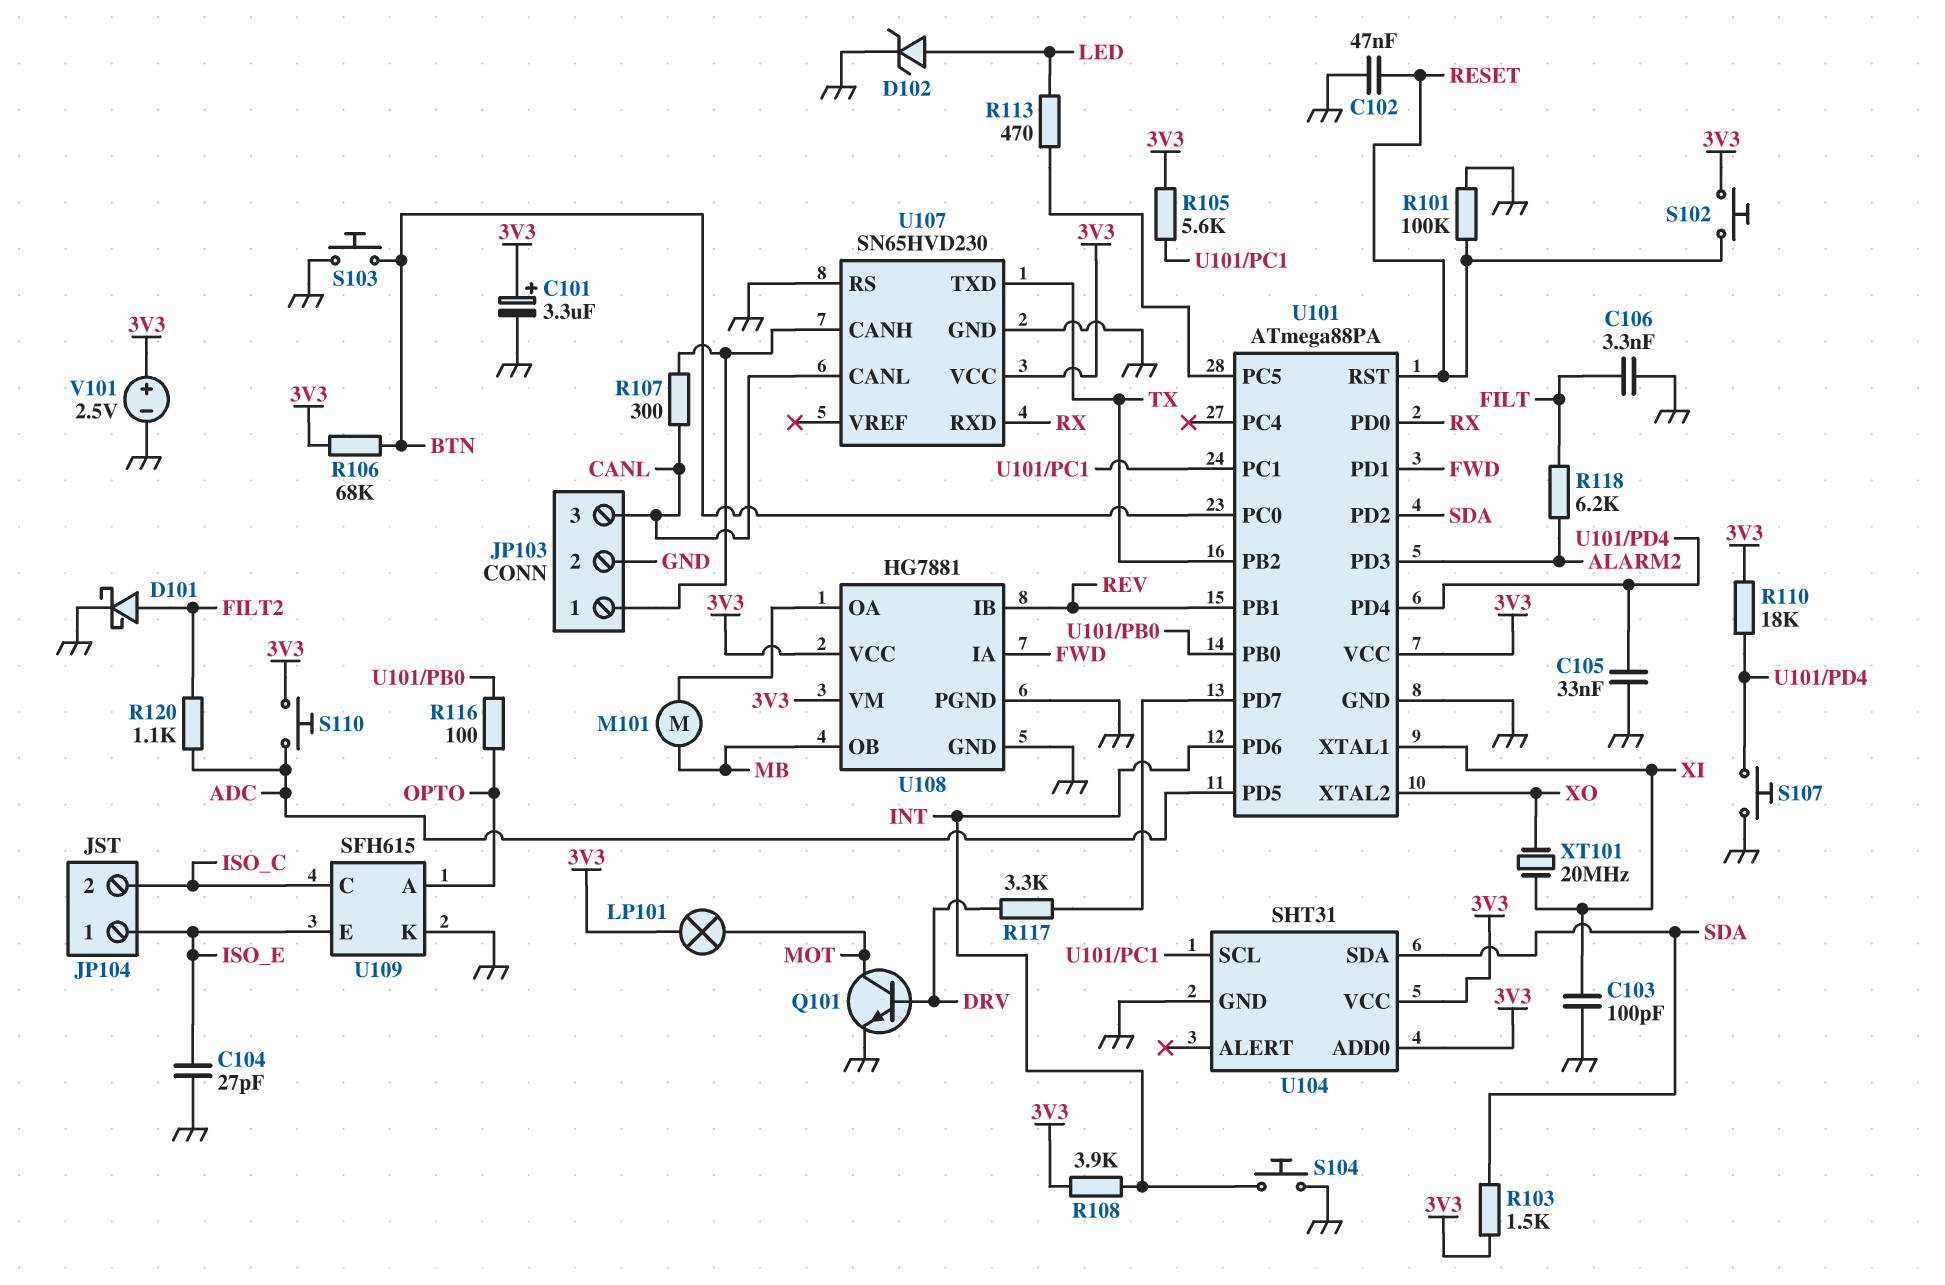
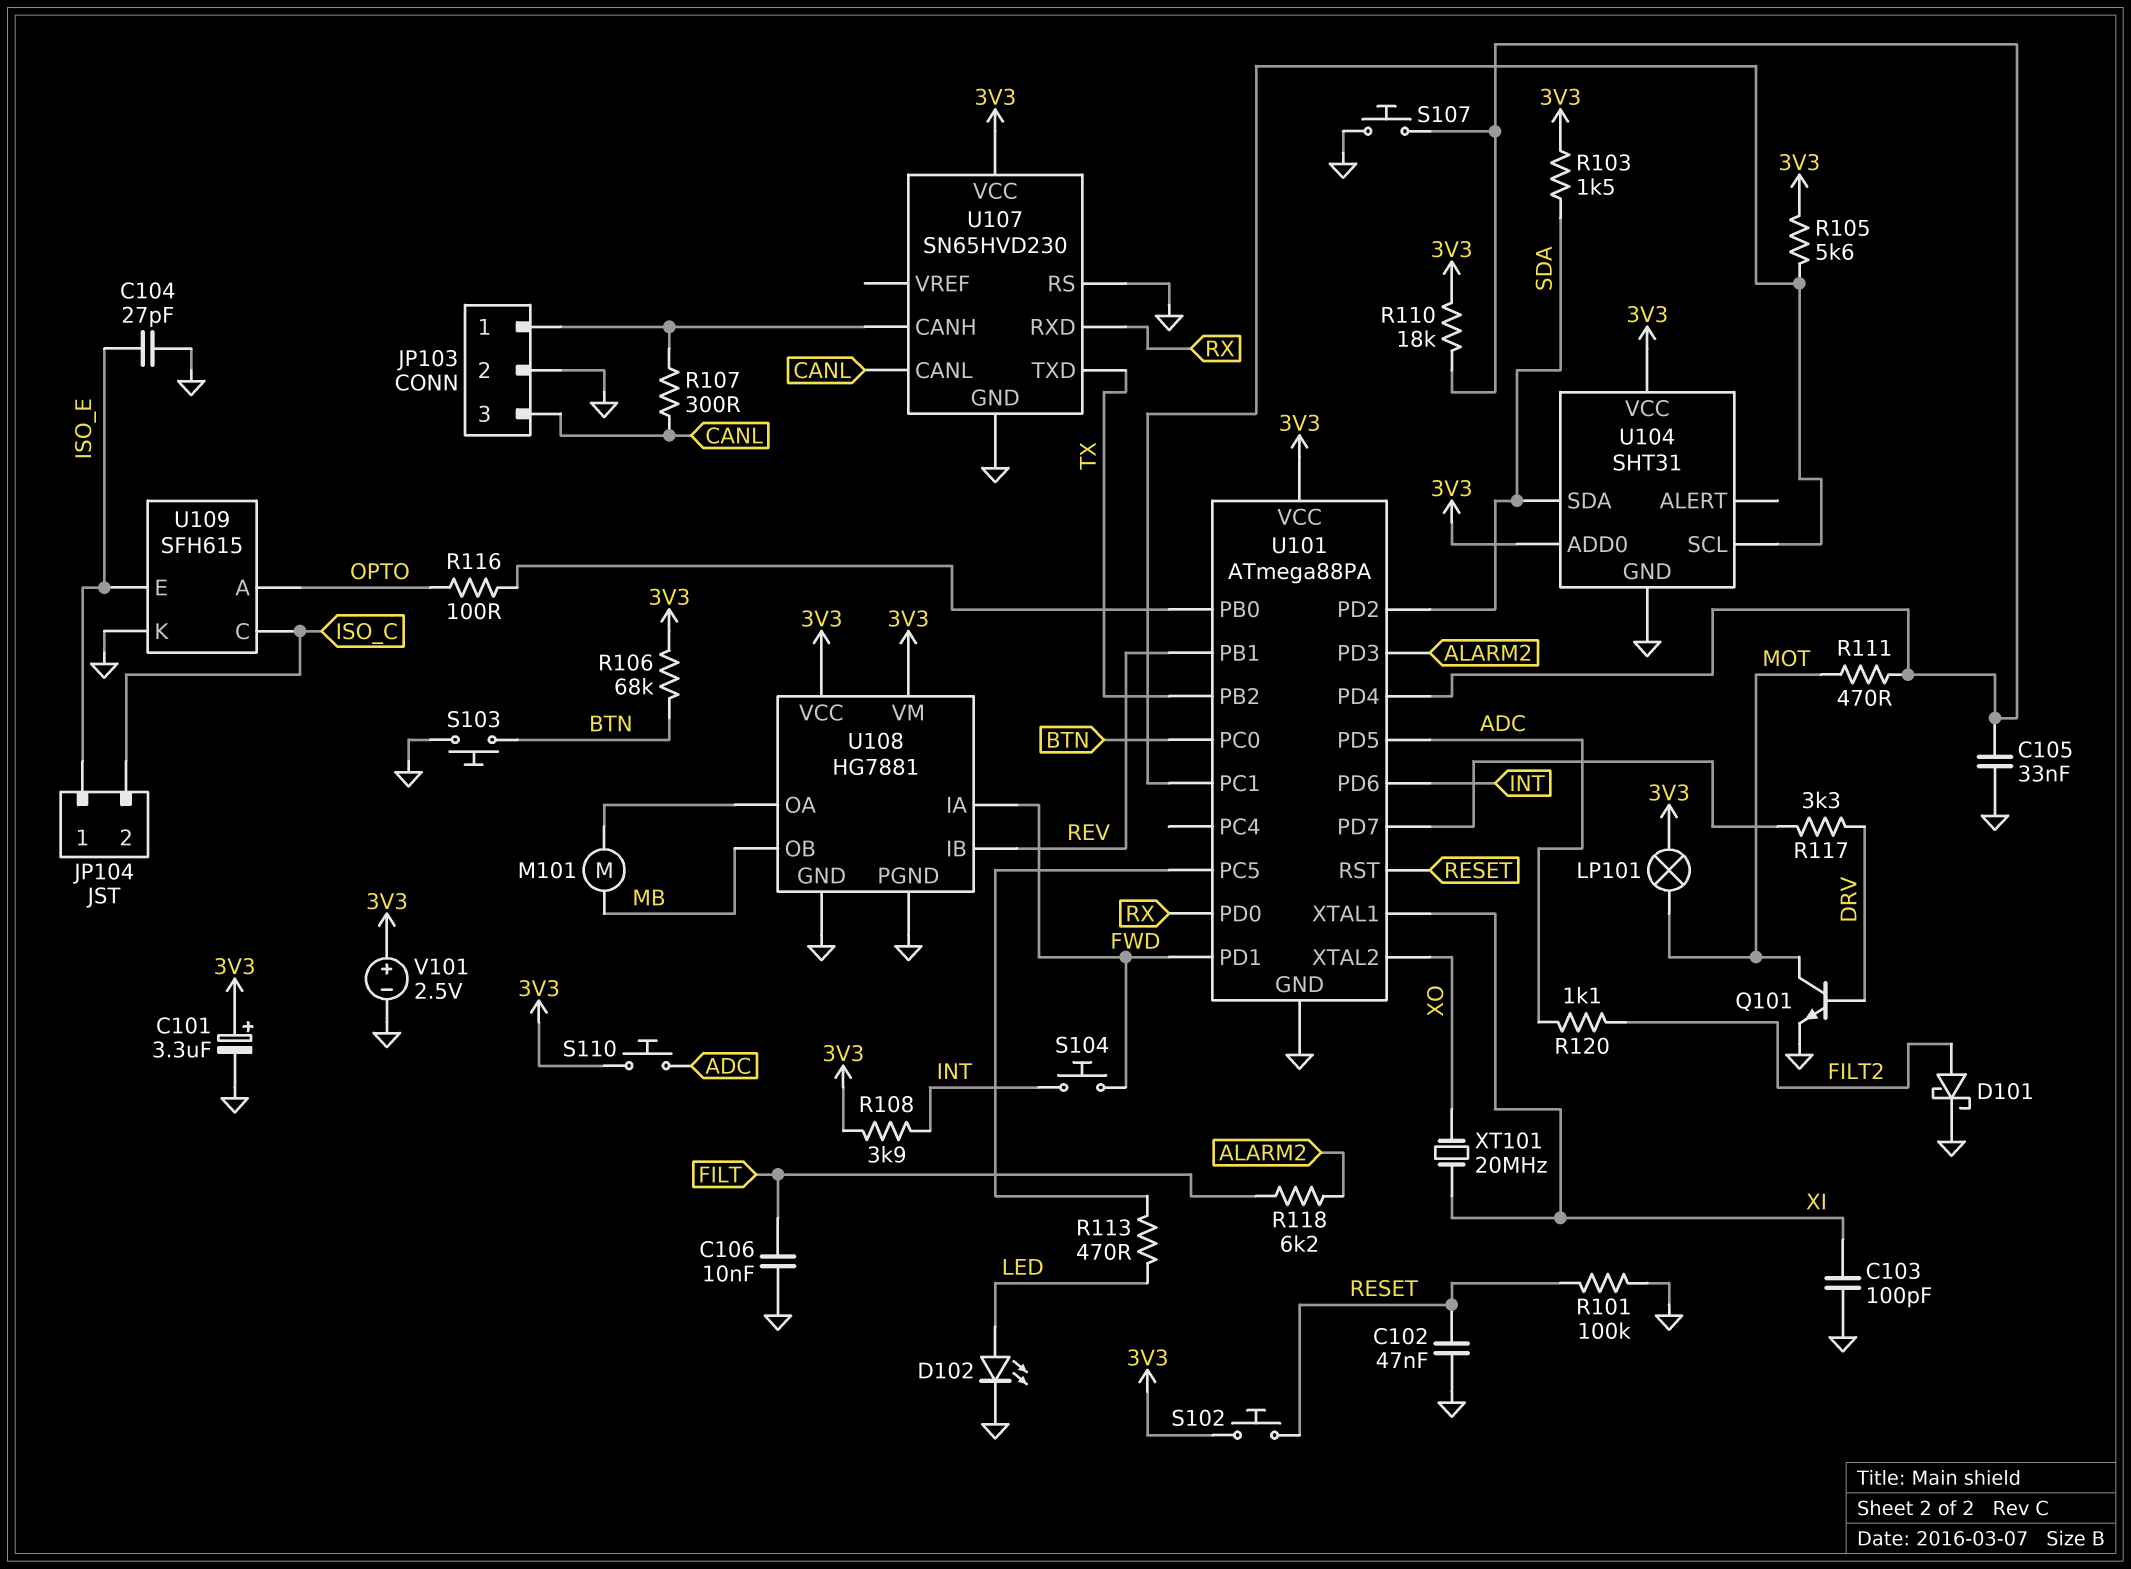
C106: 3.3nF (FILT, GND) -> 10nF (FILT, GND)
D102: zener (A LED, K GND) -> LED (A LED, K GND)
R111: none -> 470 (MOT, U101/PD4)
S104: button (GND, INT) -> button (FWD, INT)

